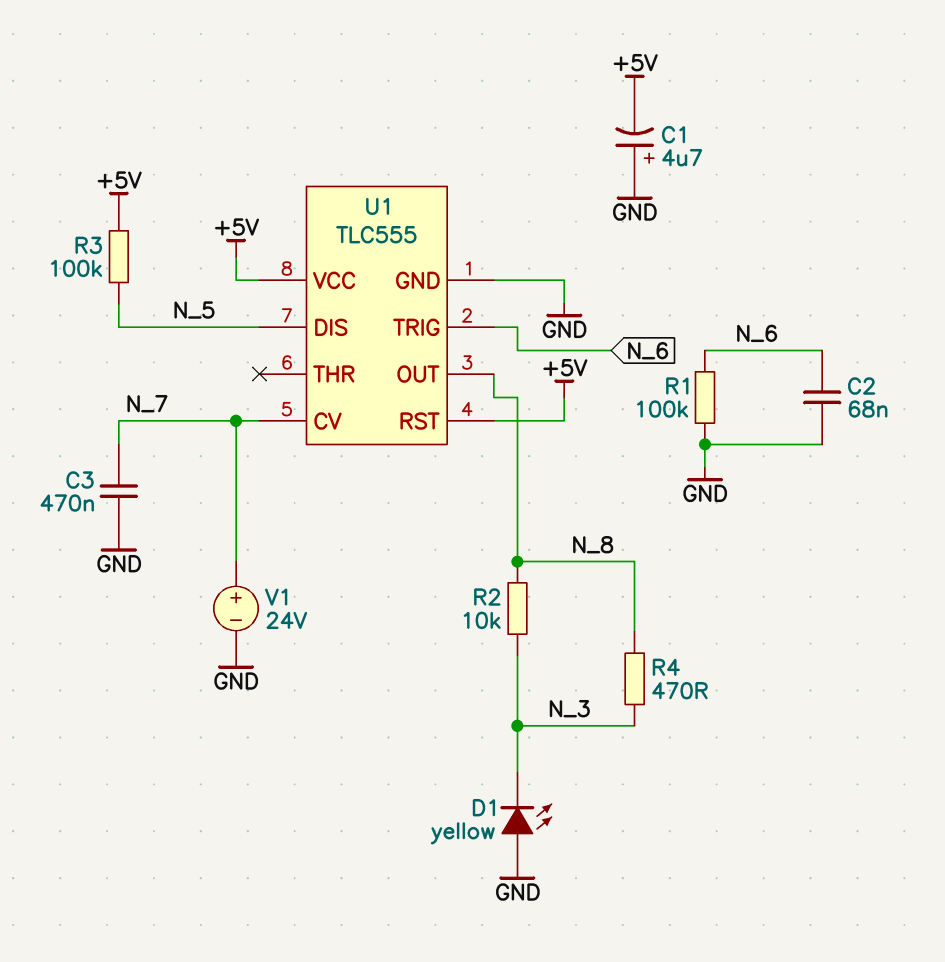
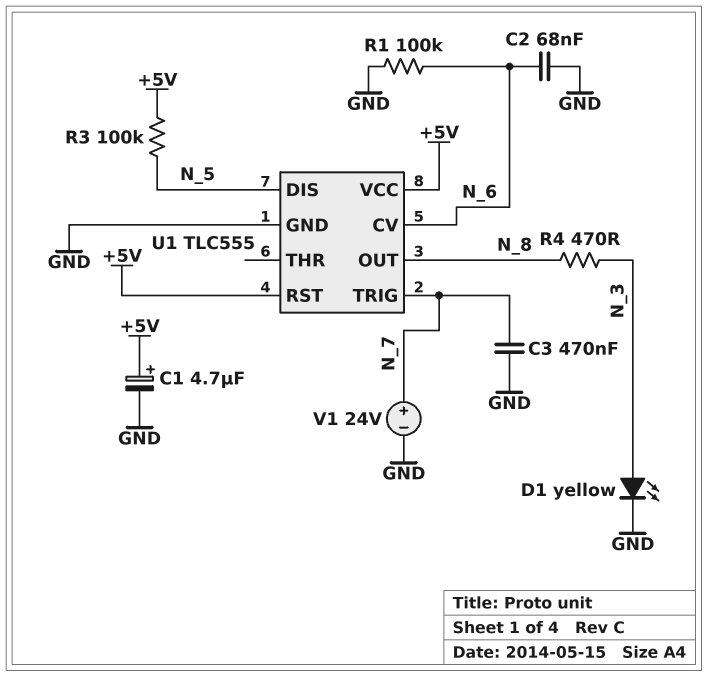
C1: 4.7uF (plus GND, minus +5V) -> 4.7uF (plus +5V, minus GND)
D1: LED yellow (A GND, K N_3) -> LED yellow (A N_3, K GND)
R2: 10k (N_3, N_8) -> none
U1 pin CV: N_7 -> N_6
U1 pin TRIG: N_6 -> N_7

